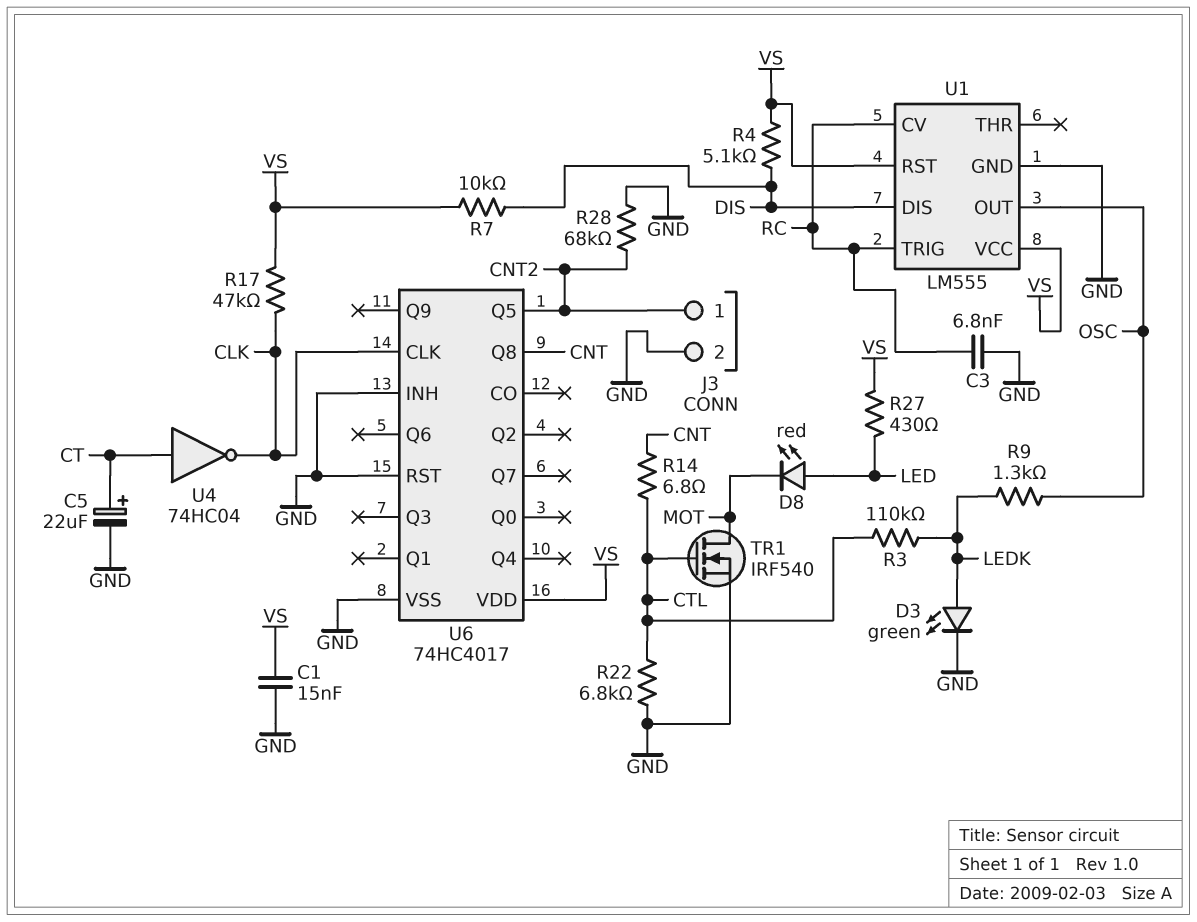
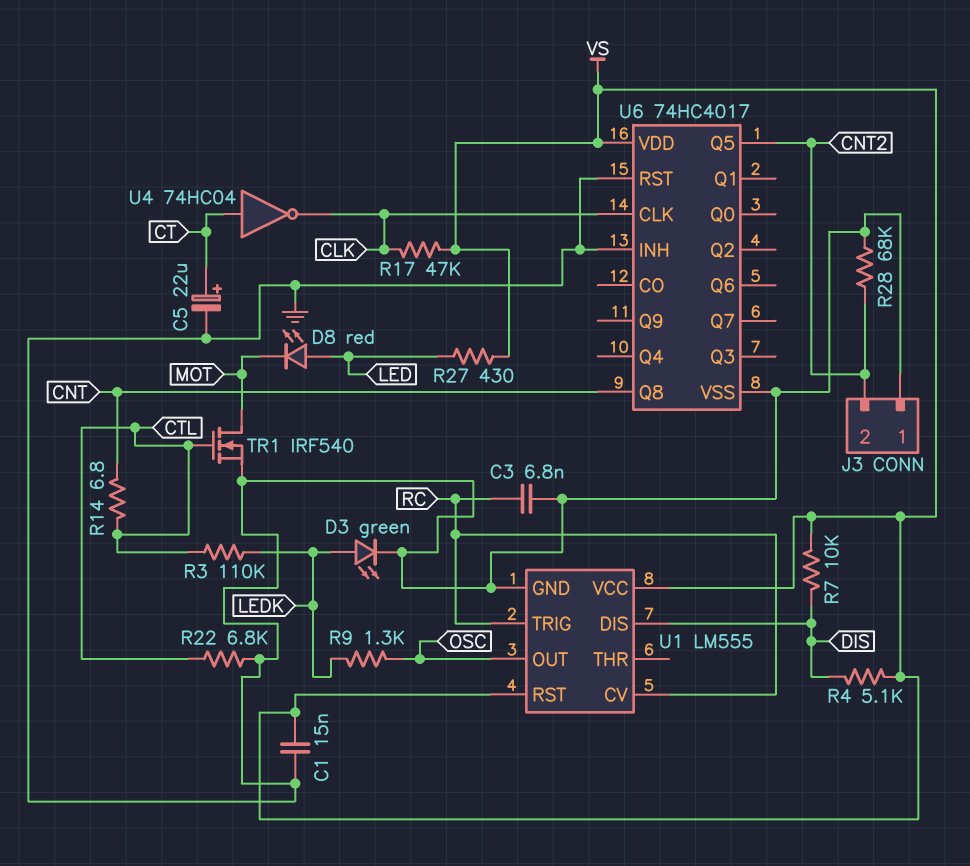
J3 pin 1: CNT2 -> GND
J3 pin 2: GND -> CNT2

